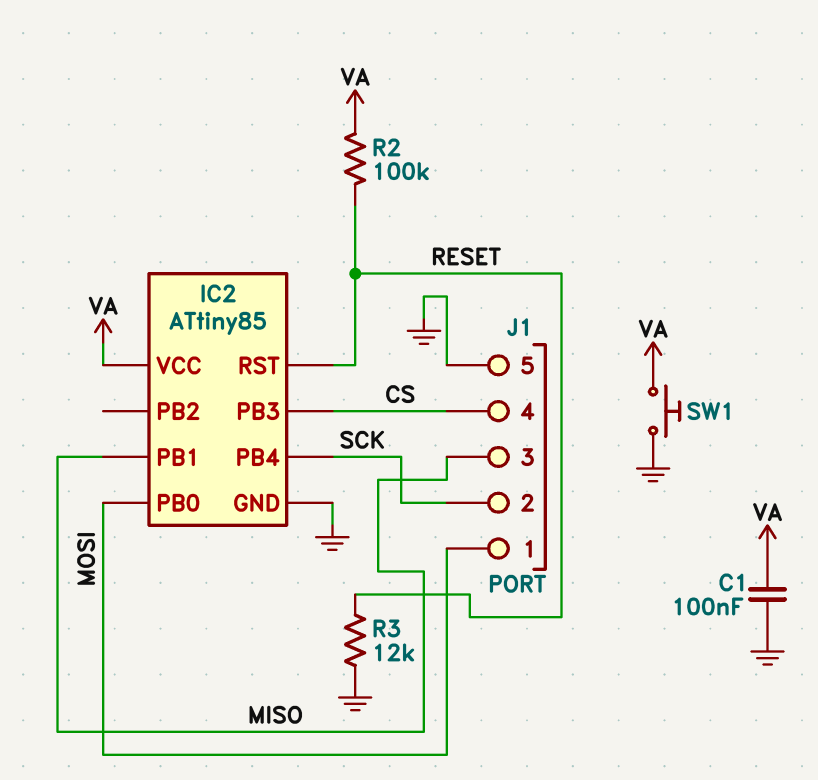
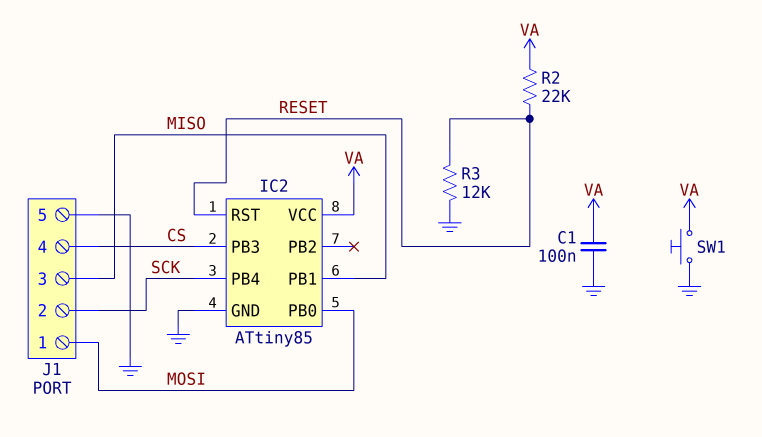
R2: 100k (RESET, VA) -> 22k (RESET, VA)

